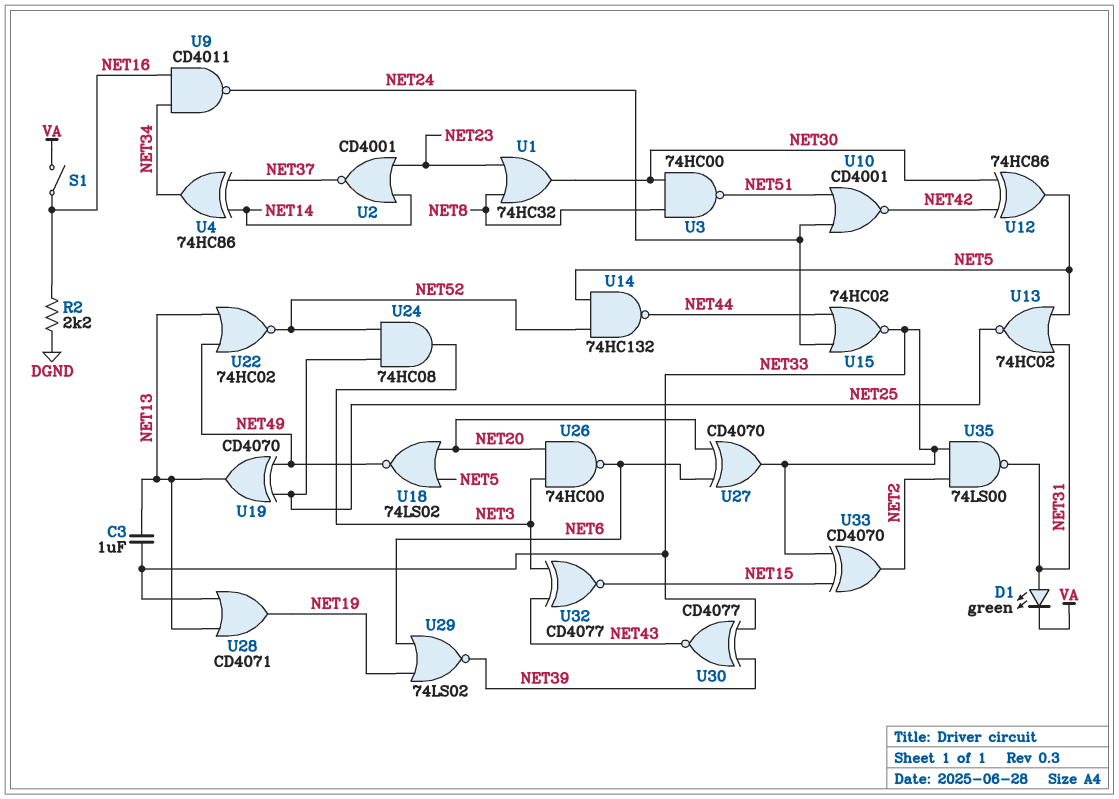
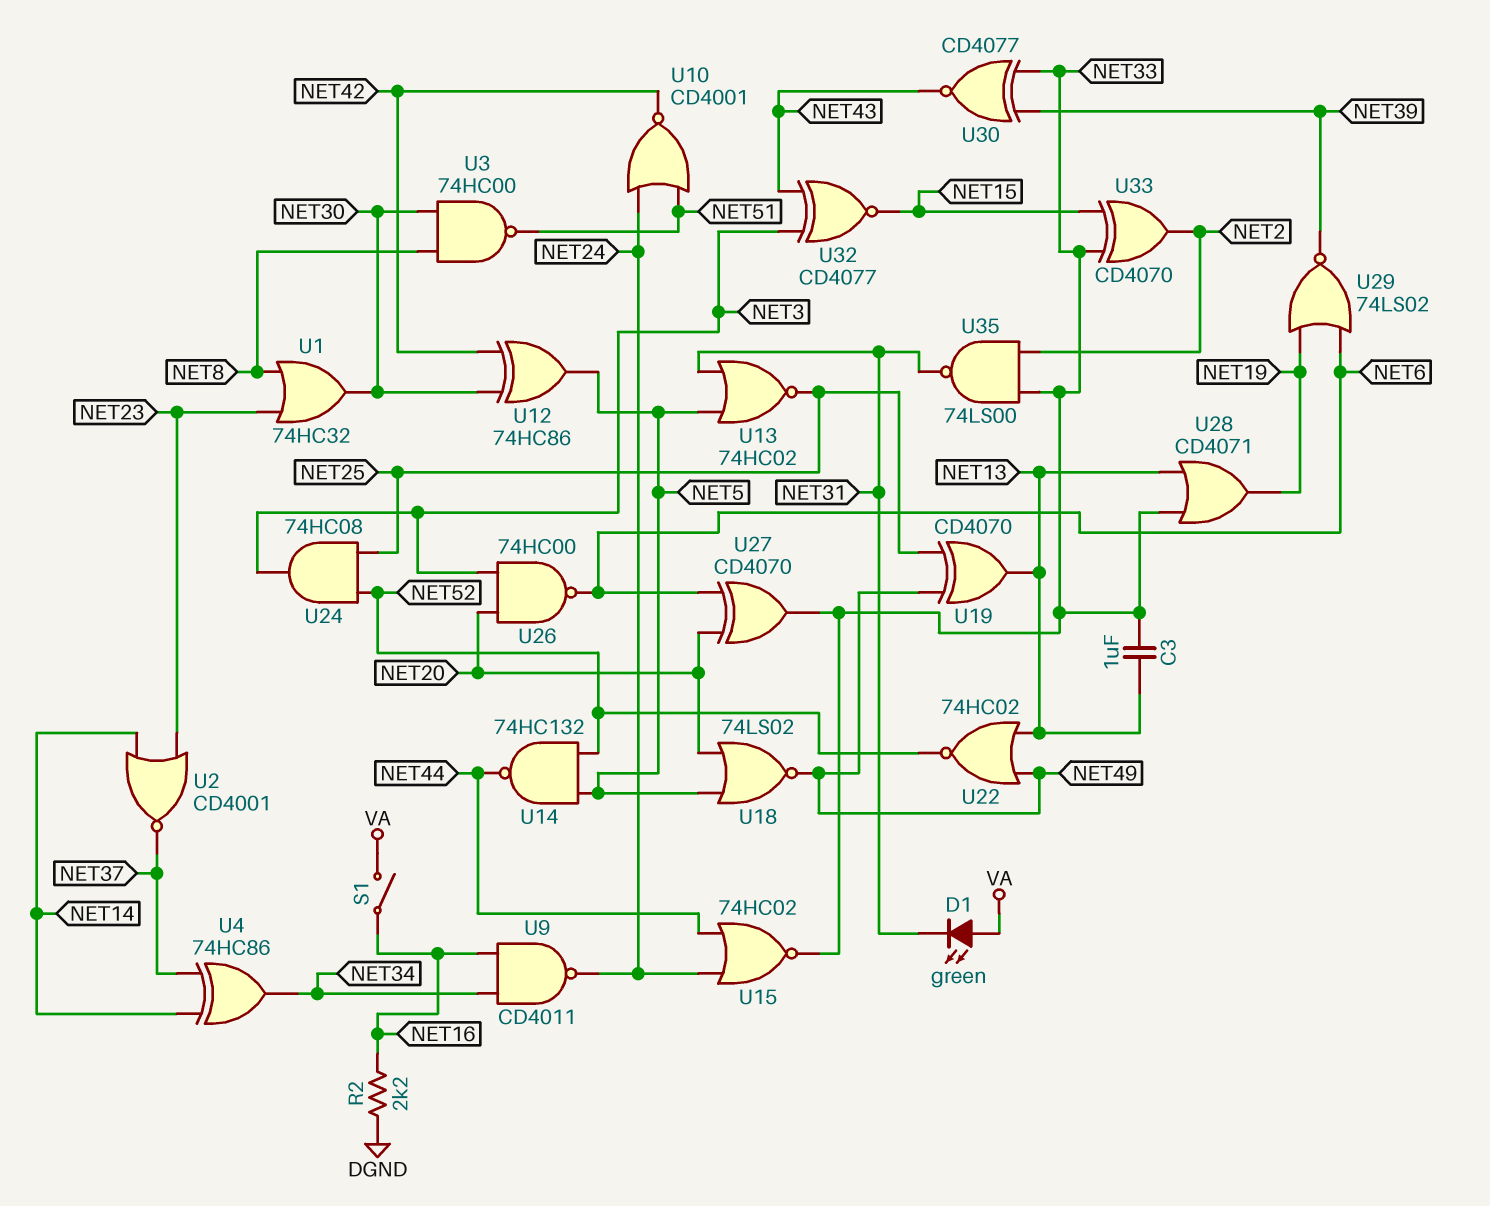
D1: LED green (A NET31, K VA) -> LED green (A VA, K NET31)

